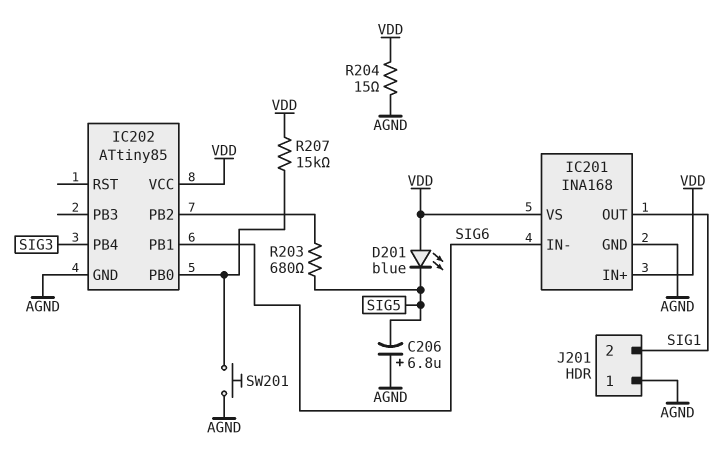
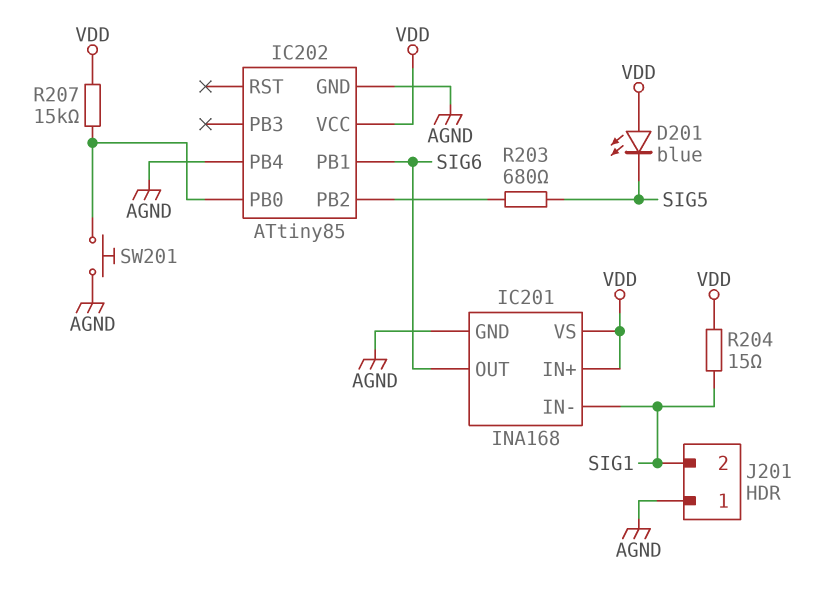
C206: 6.8uF (plus AGND, minus SIG5) -> none
IC201 pin IN-: SIG6 -> SIG1
IC201 pin OUT: SIG1 -> SIG6
IC202 pin PB4: SIG3 -> AGND
R204: 15 (AGND, VDD) -> 15 (SIG1, VDD)

